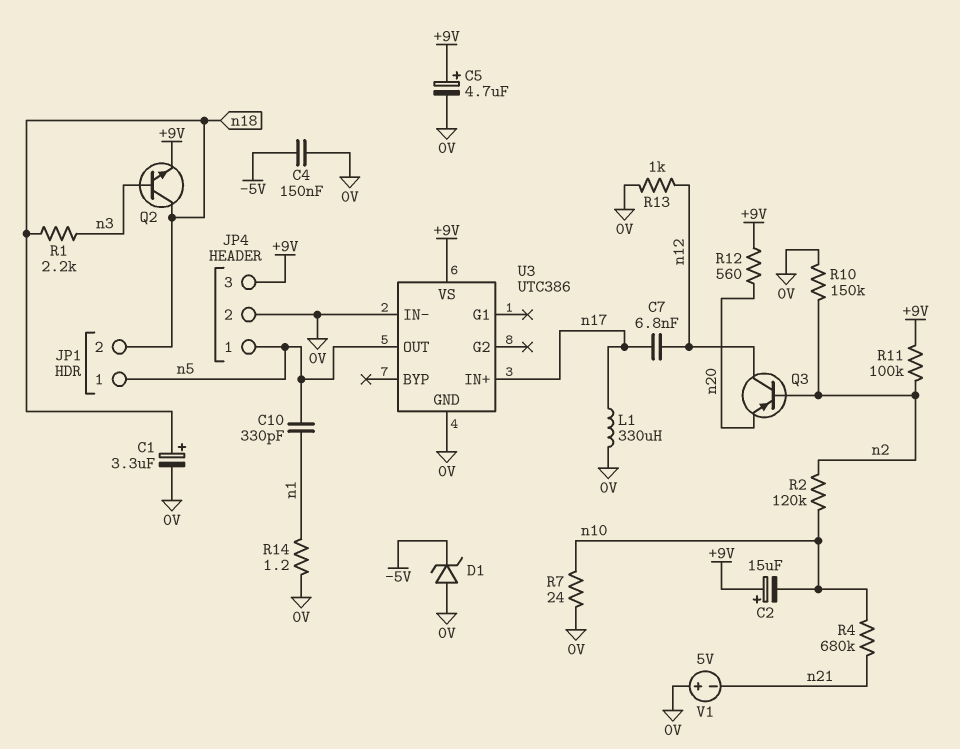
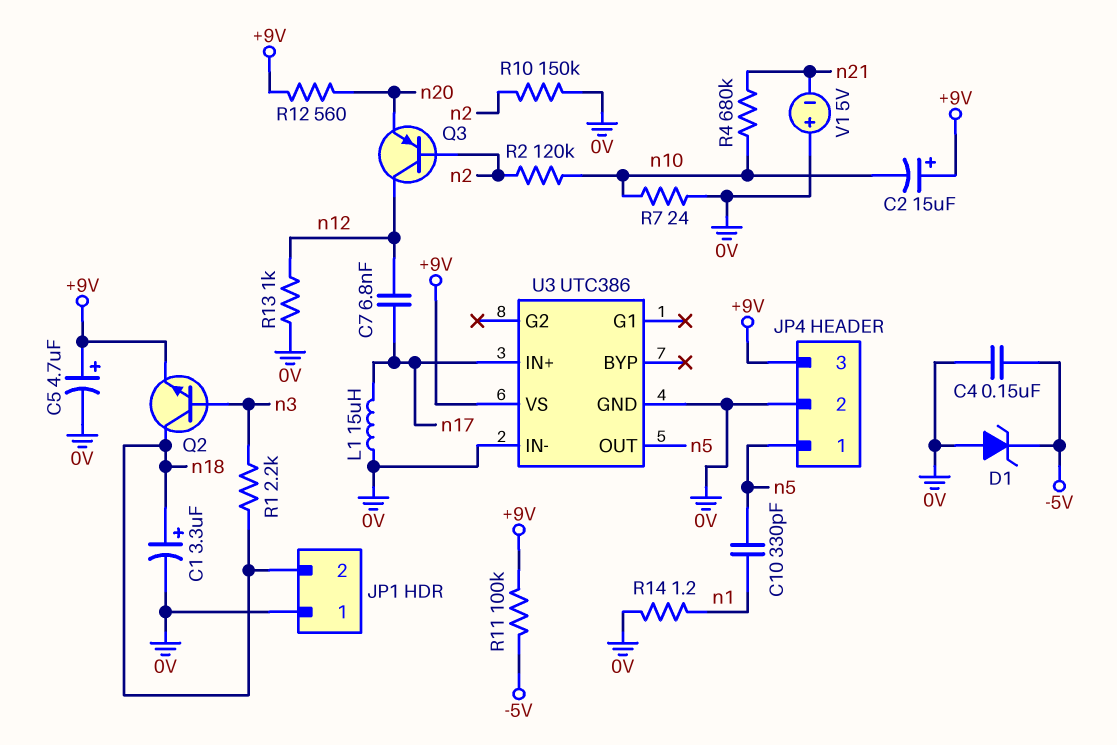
JP1 pin 1: n5 -> 0V
L1: 330uH (0V, n17) -> 15uH (0V, n17)
R11: 100k (+9V, n2) -> 100k (+9V, -5V)

